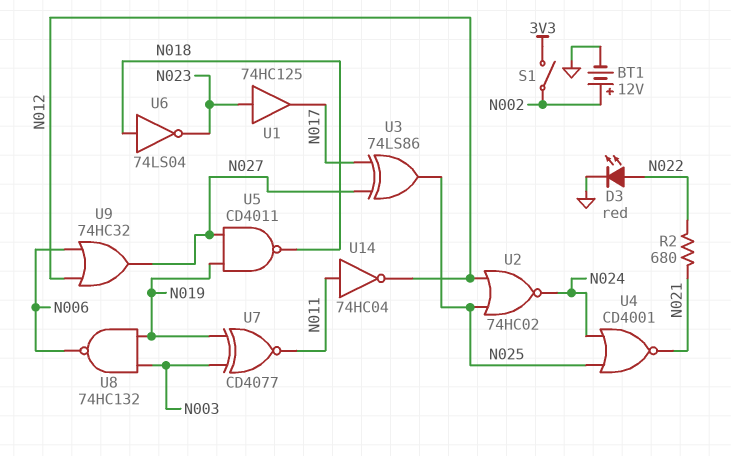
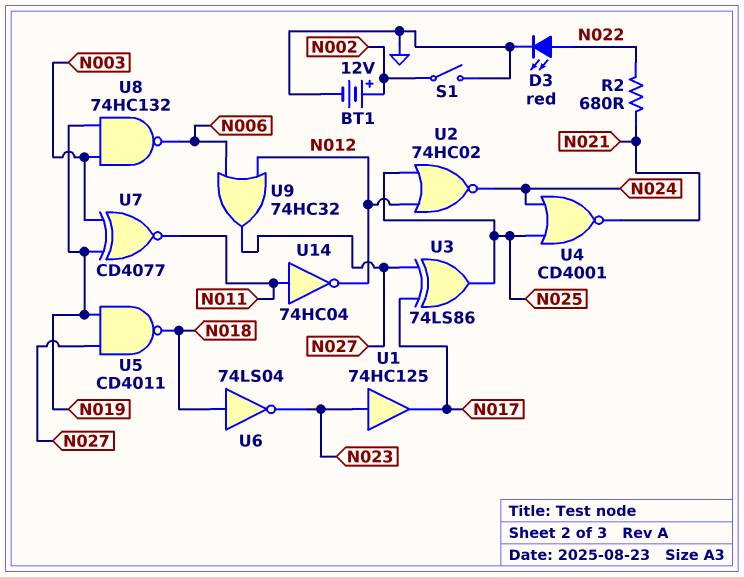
S1: switch (3V3, N002) -> switch (GND, N002)

